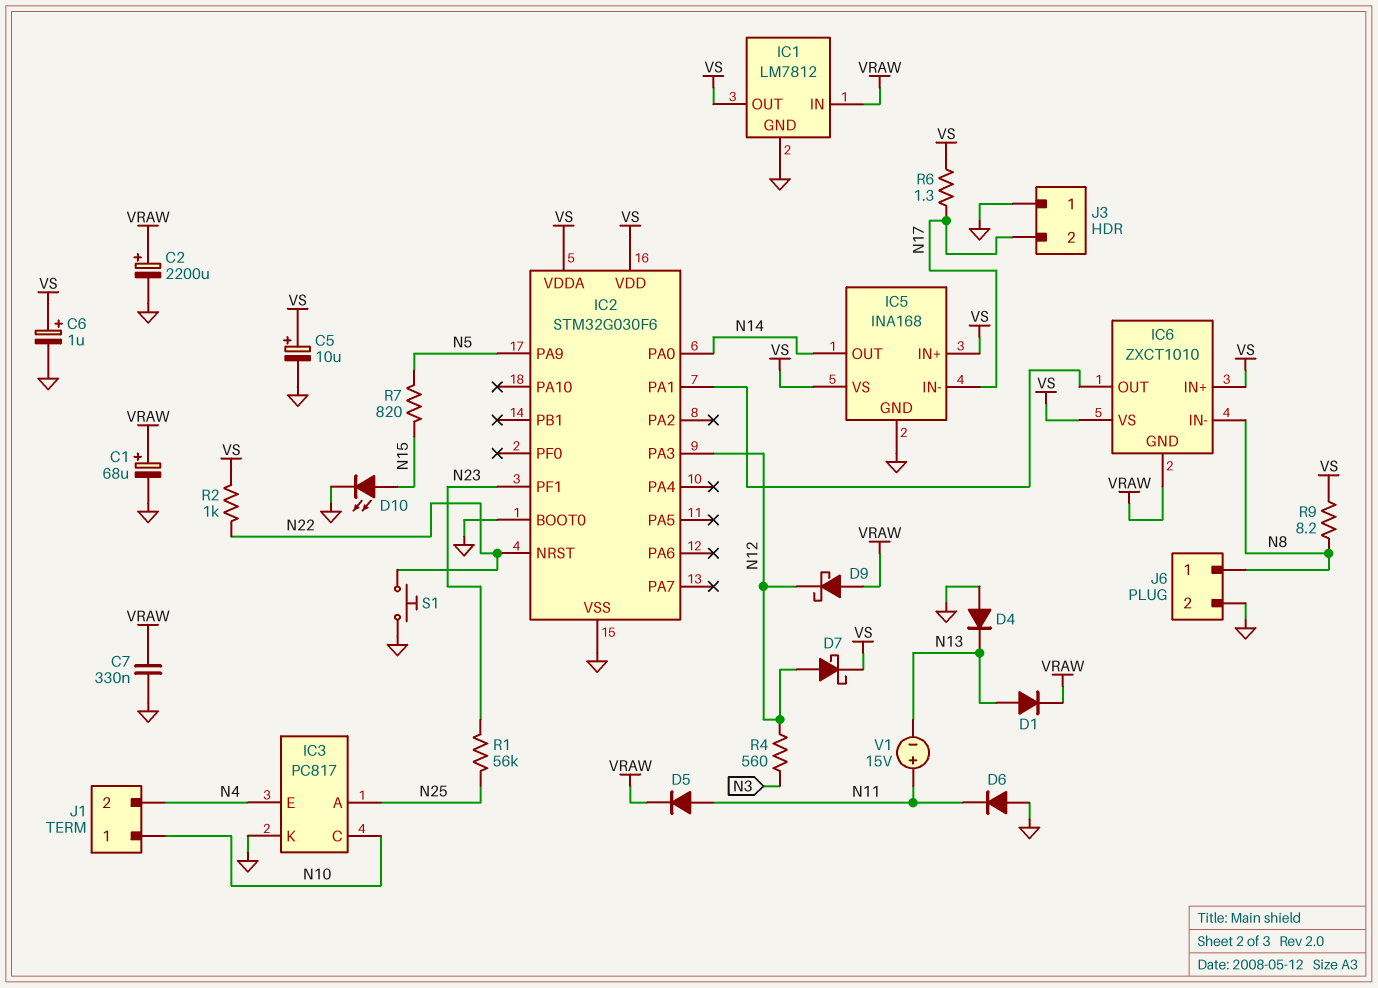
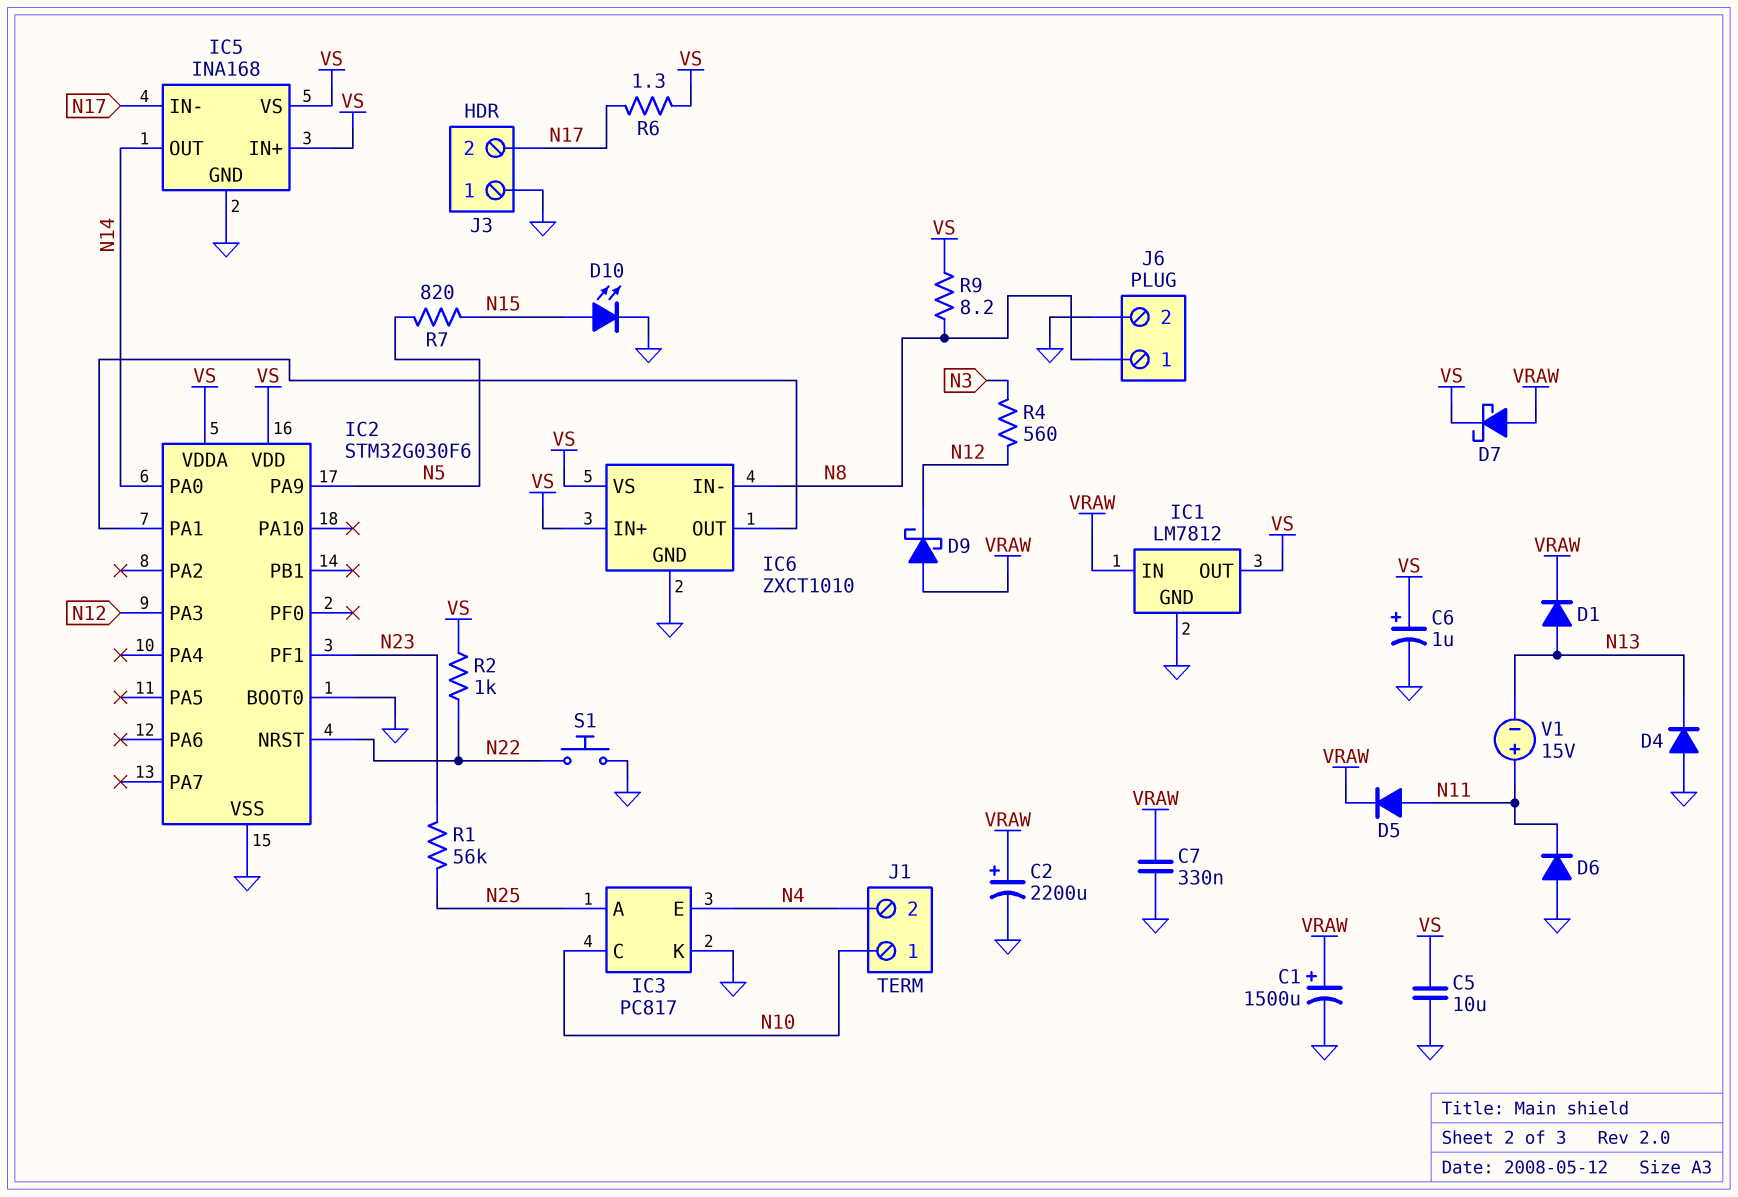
C1: 68uF (plus VRAW, minus GND) -> 1500uF (plus VRAW, minus GND)
C5: 10uF (plus VS, minus GND) -> 10uF (GND, VS)
D7: schottky (A N12, K VS) -> schottky (A VRAW, K VS)
IC6 pin GND: VRAW -> GND

